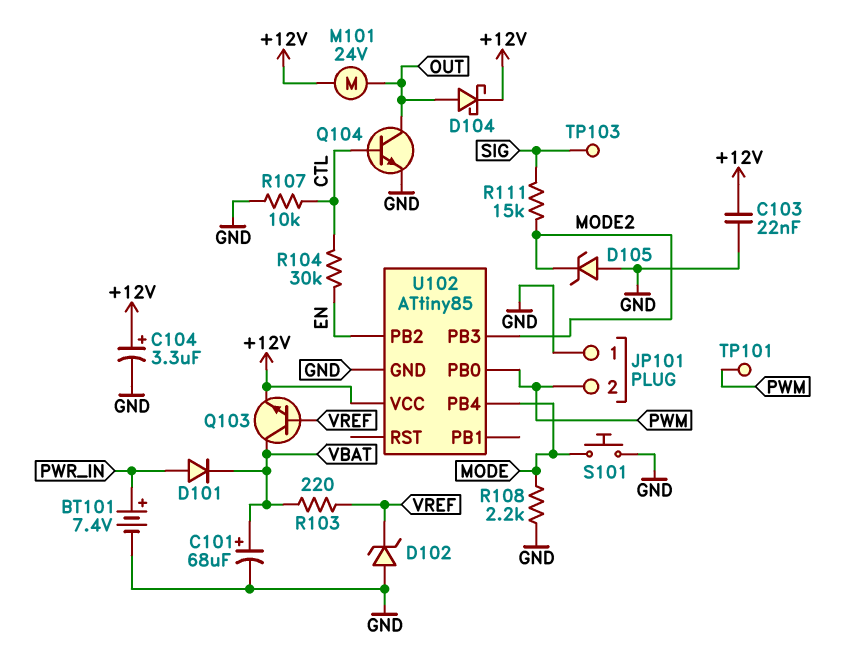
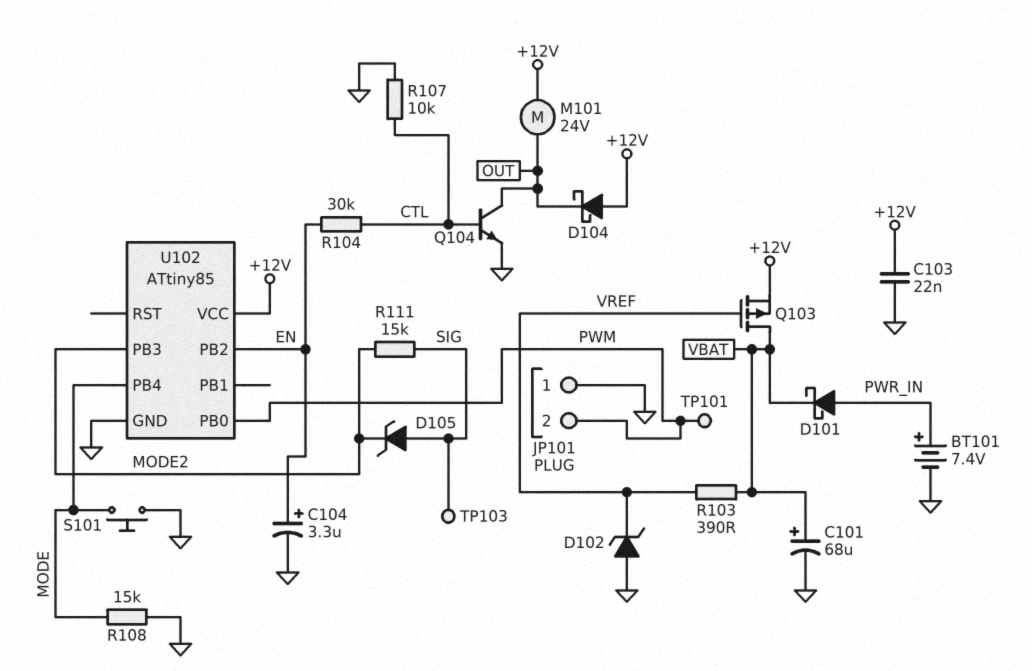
C104: 3.3uF (plus +12V, minus GND) -> 3.3uF (plus EN, minus GND)
D101: diode (A PWR_IN, K VBAT) -> schottky (A PWR_IN, K VBAT)
D104: schottky (A OUT, K +12V) -> schottky (A +12V, K OUT)
D105: zener (A GND, K MODE2) -> zener (A SIG, K MODE2)
Q103: NPN (B VREF, C VBAT, E +12V) -> PMOS (G VREF, D VBAT, S +12V)
R103: 220 (VBAT, VREF) -> 390 (VBAT, VREF)
R108: 2.2k (GND, MODE) -> 15k (GND, MODE)

